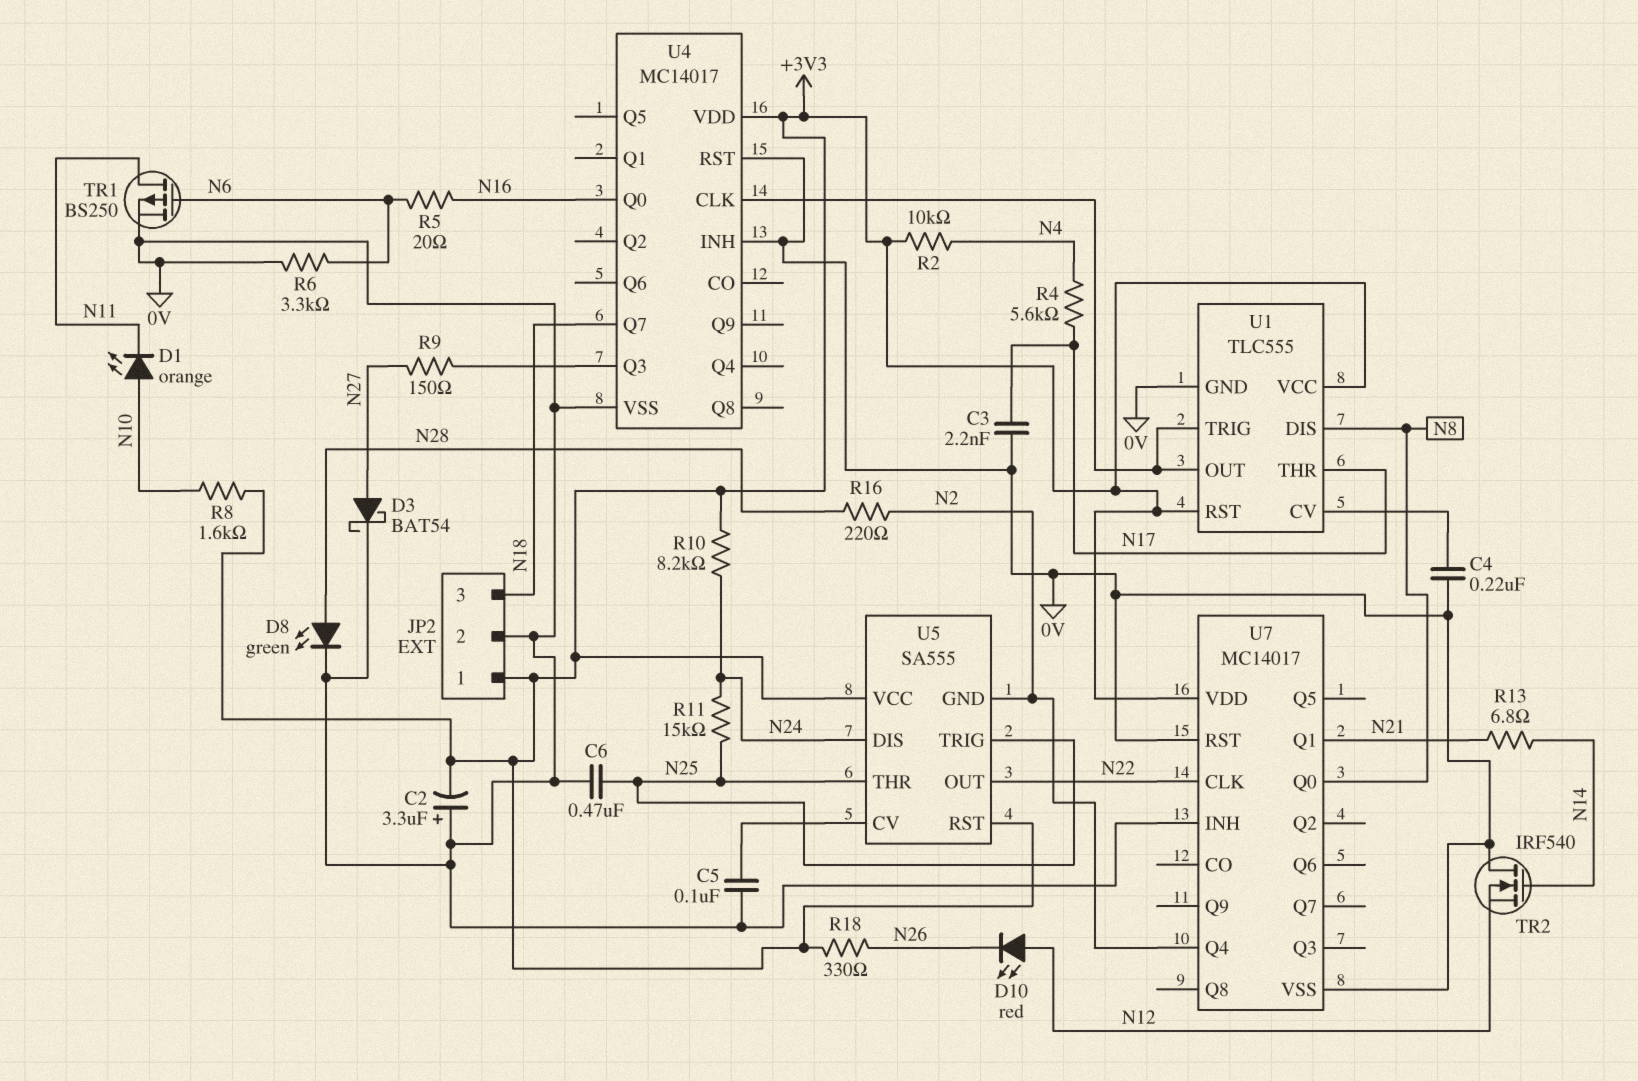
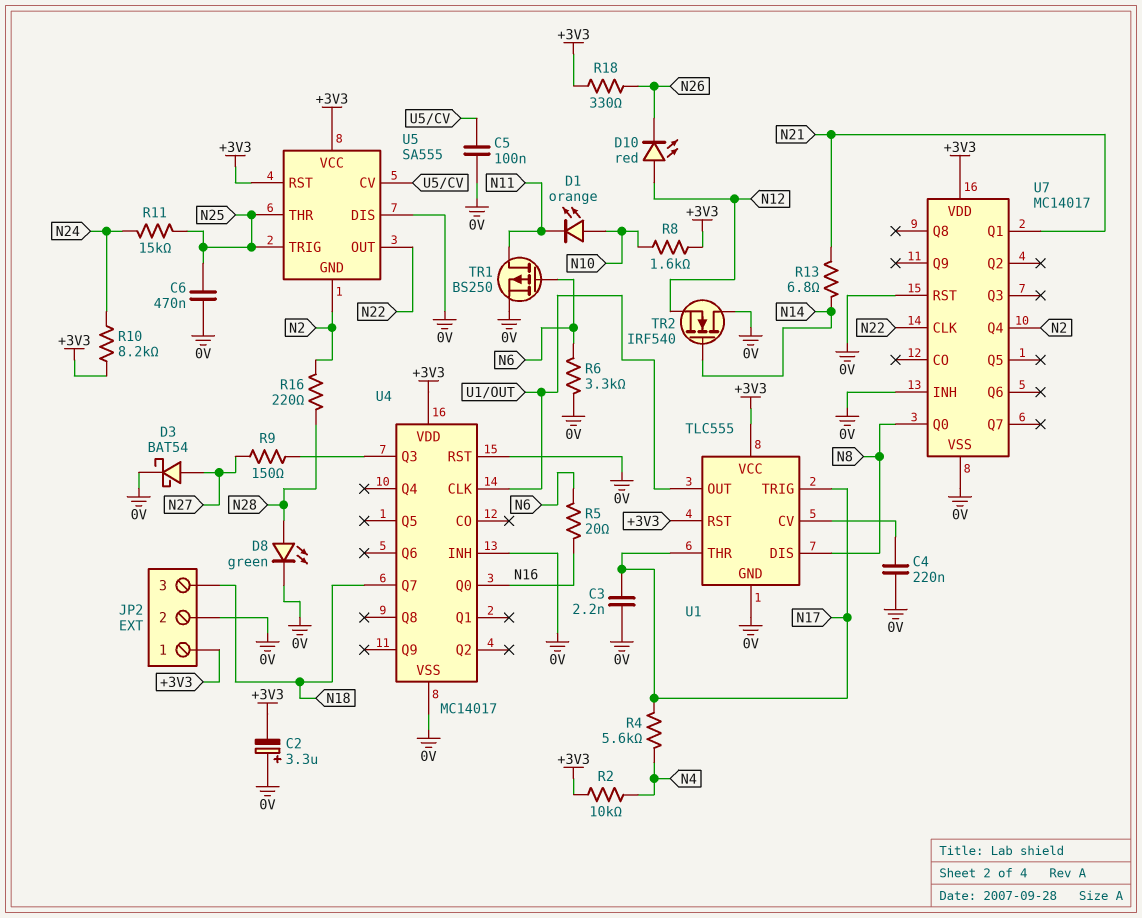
U1 pin TRIG: U1/OUT -> N17
U5 pin DIS: N24 -> 0V

